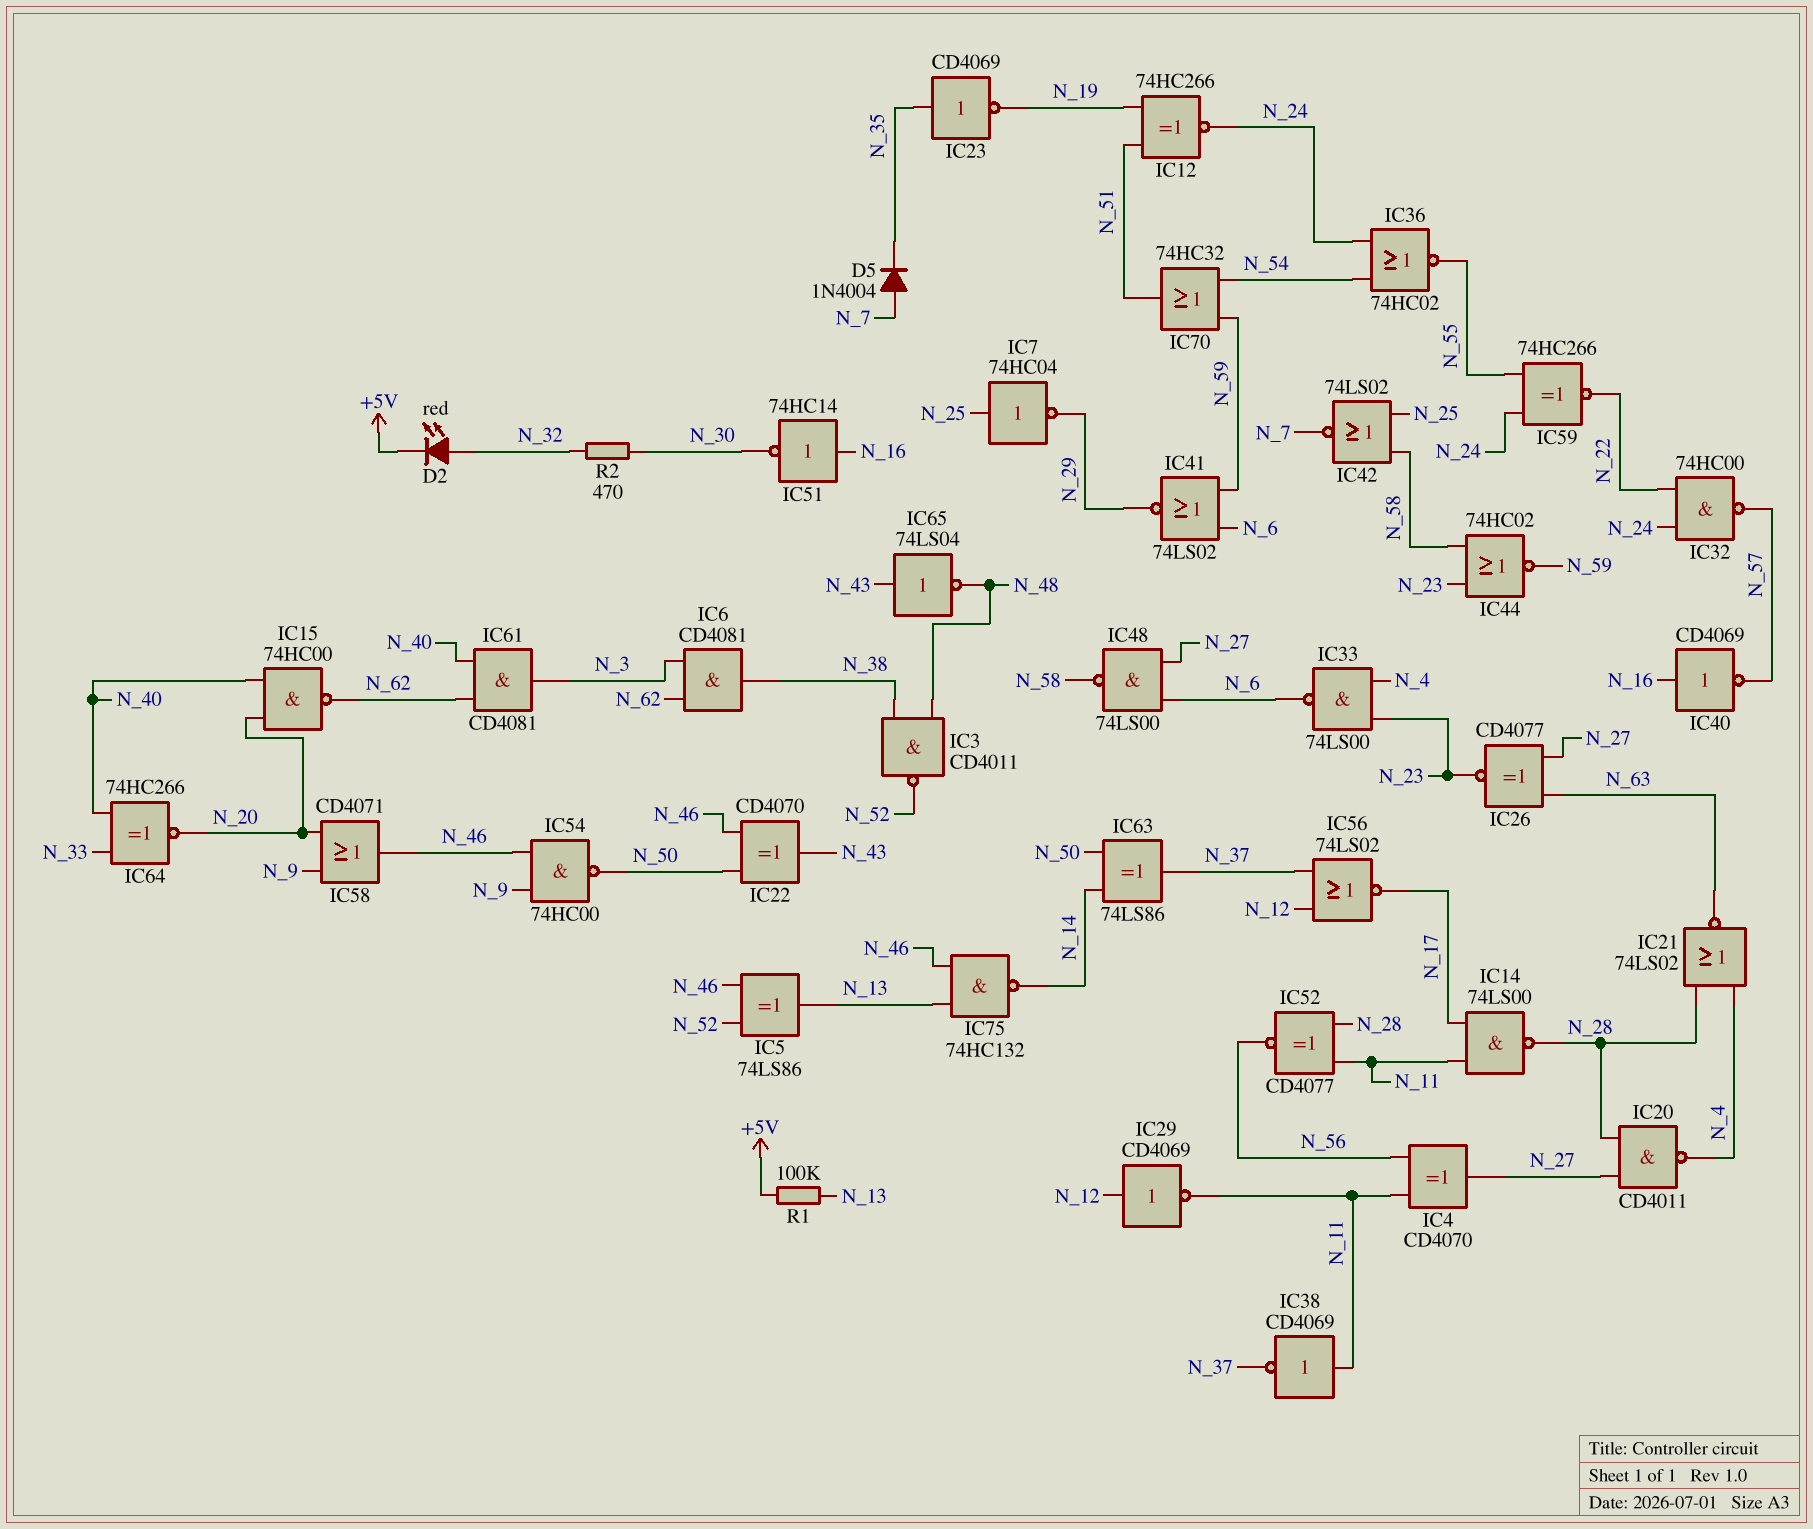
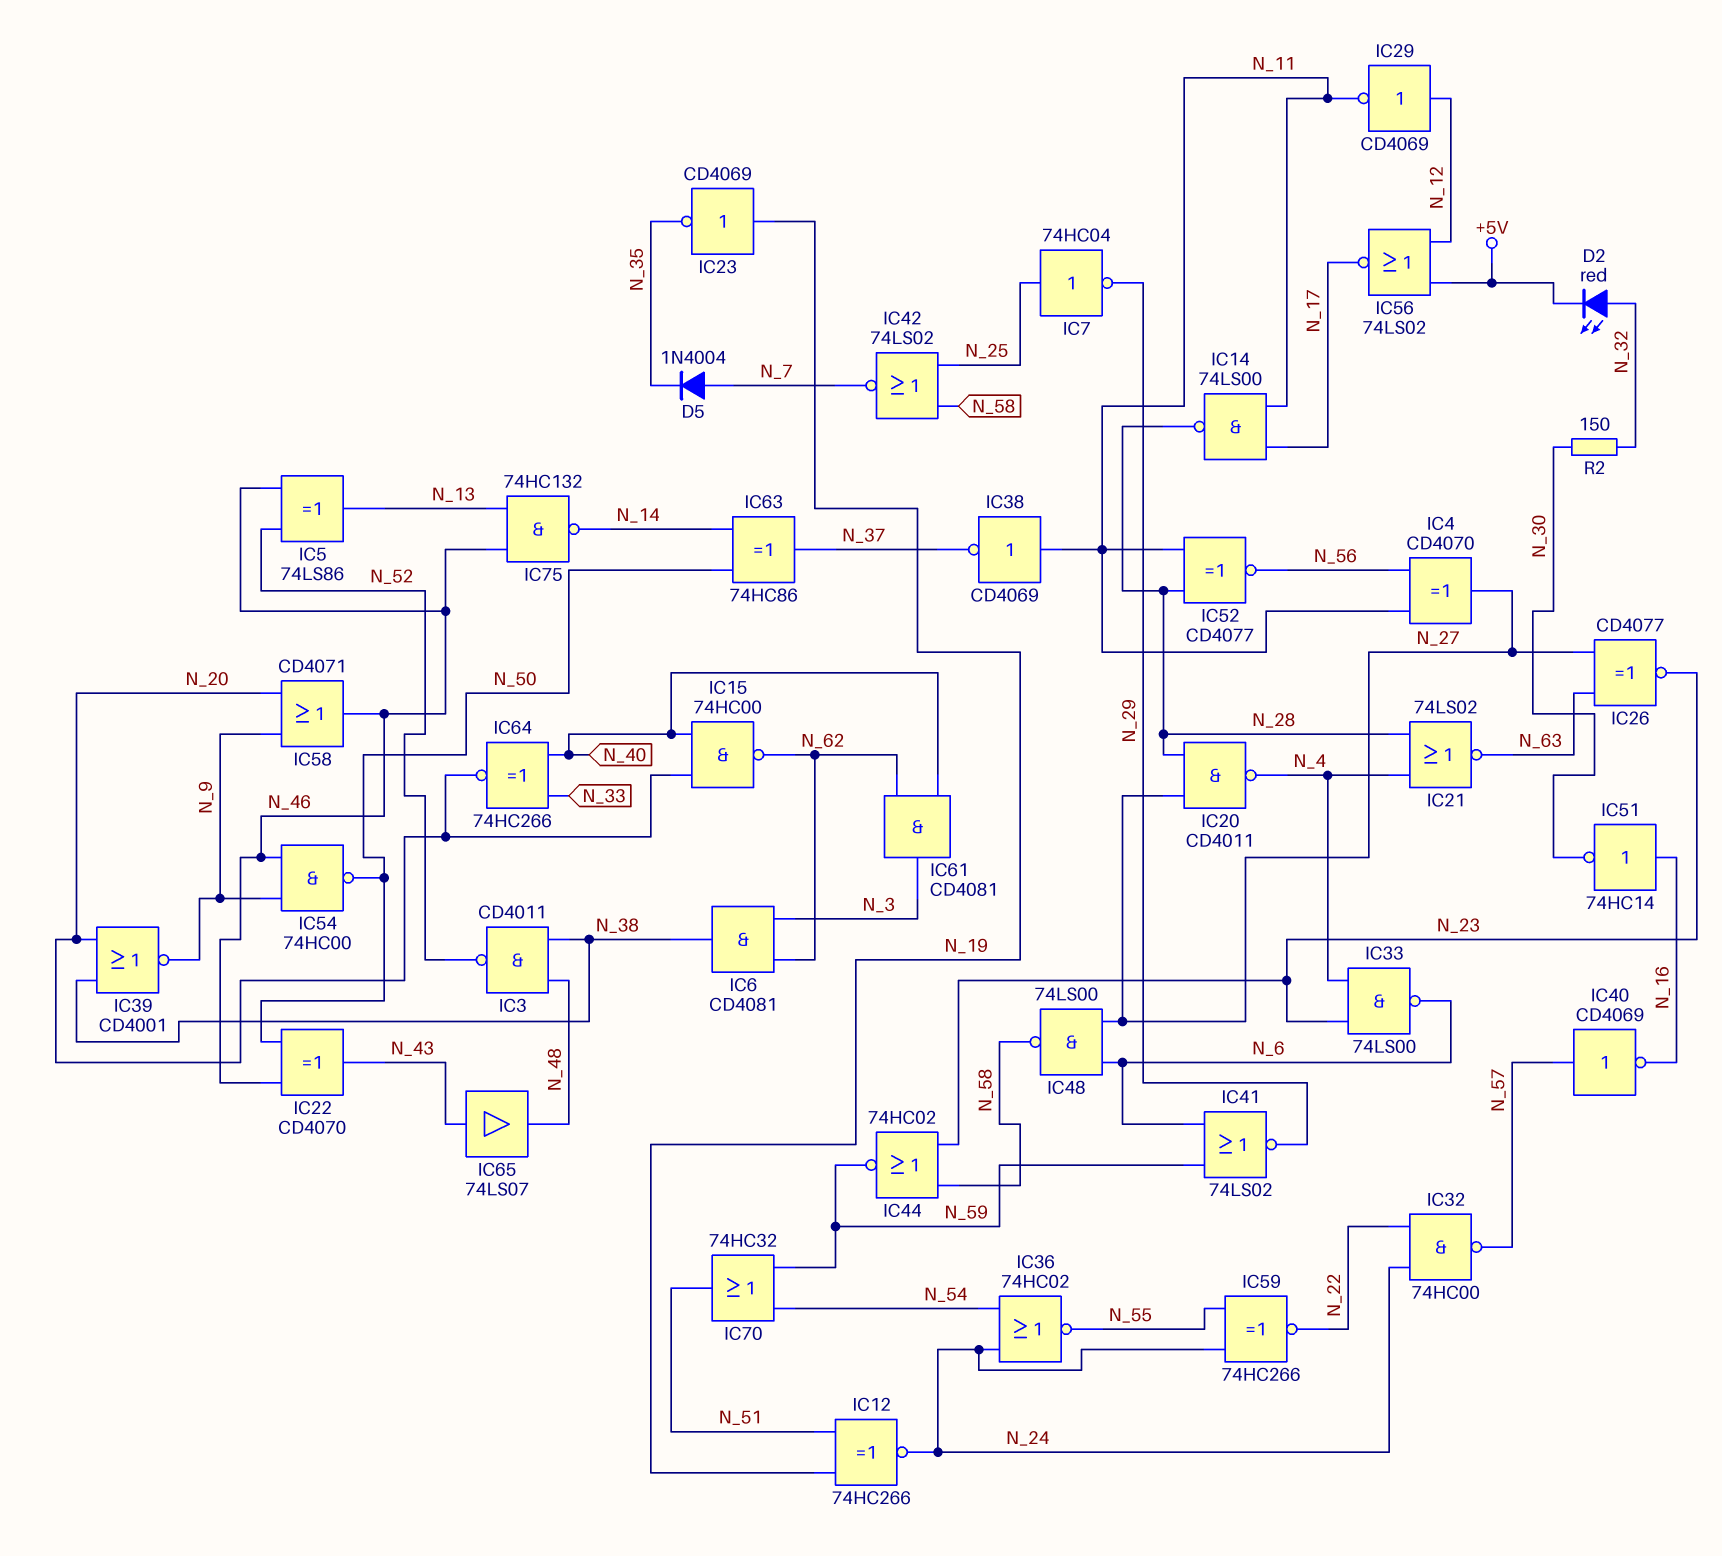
IC23: NOT CD4069 (in N_35, out N_19) -> NOT CD4069 (in N_19, out N_35)
IC39: none -> NOR CD4001 (in N_20, in N_38, out N_9)
IC40: NOT CD4069 (in N_16, out N_57) -> NOT CD4069 (in N_57, out N_16)
IC56: NOR 74LS02 (in N_12, in N_37, out N_17) -> NOR 74LS02 (in +5V, in N_12, out N_17)
IC63: XOR 74LS86 (in N_14, in N_50, out N_37) -> XOR 74HC86 (in N_14, in N_50, out N_37)
IC65: NOT 74LS04 (in N_43, out N_48) -> buffer 74LS07 (in N_43, out N_48)
R1: 100k (+5V, N_13) -> none
R2: 470 (N_30, N_32) -> 150 (N_30, N_32)

